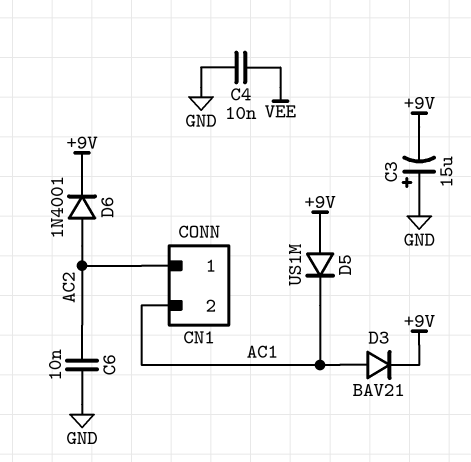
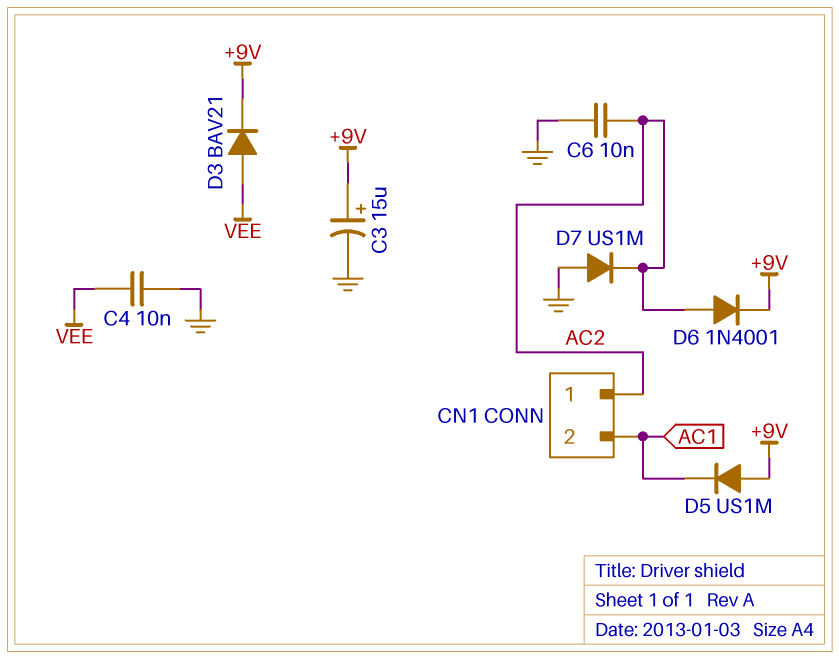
C3: 15uF (plus GND, minus +9V) -> 15uF (plus +9V, minus GND)
D3: diode BAV21 (A AC1, K +9V) -> diode BAV21 (A VEE, K +9V)
D7: none -> diode US1M (A GND, K AC2)

